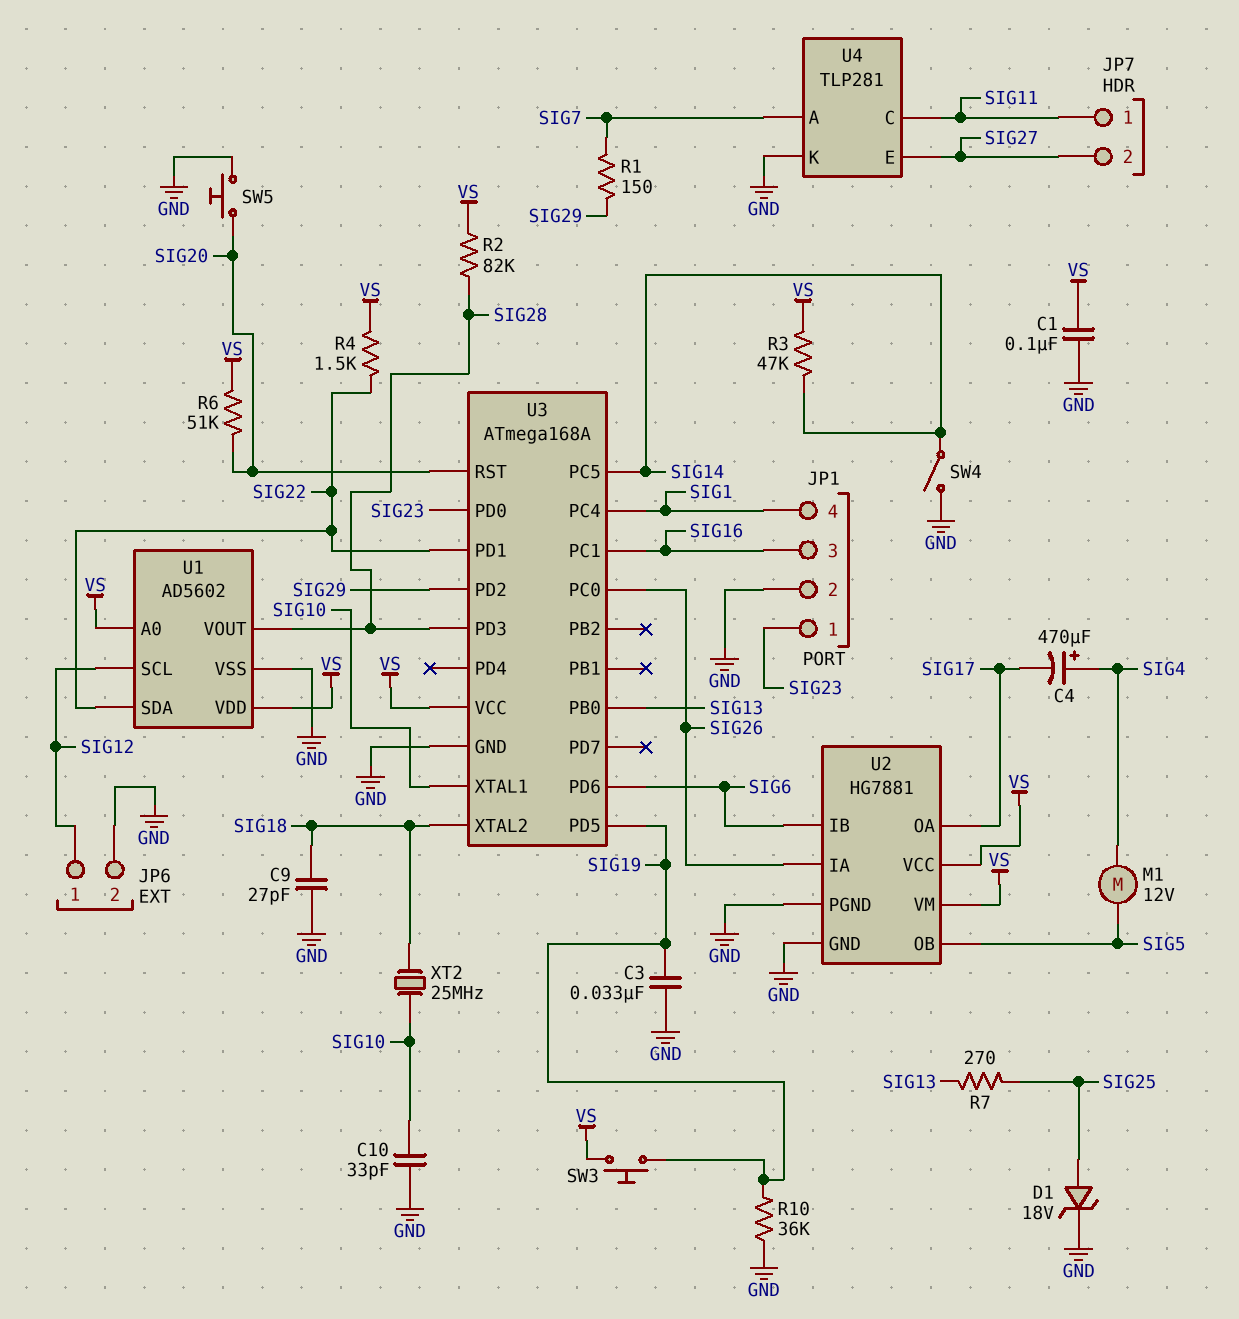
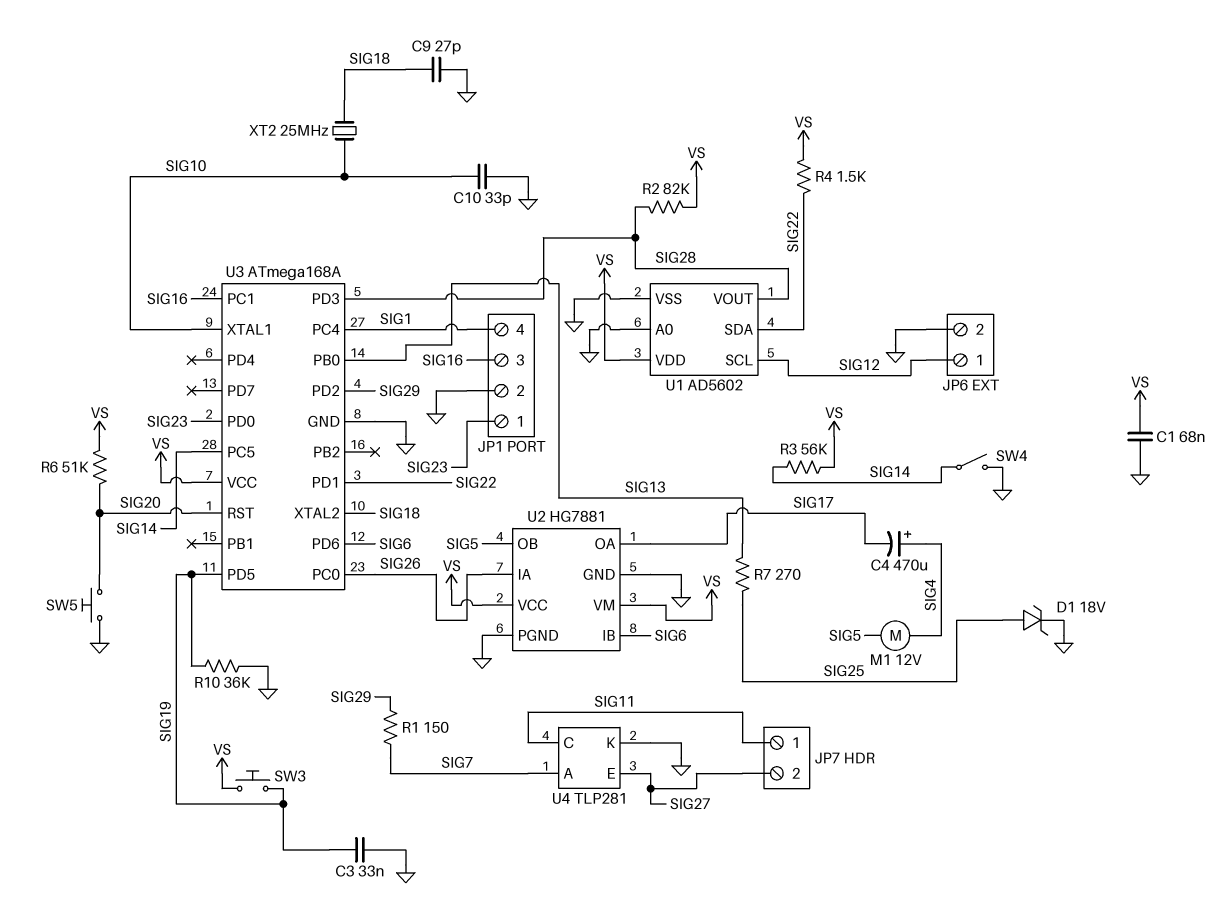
C1: 100nF (GND, VS) -> 68nF (GND, VS)
R3: 47k (SIG14, VS) -> 56k (SIG14, VS)
U1 pin A0: VS -> GND

